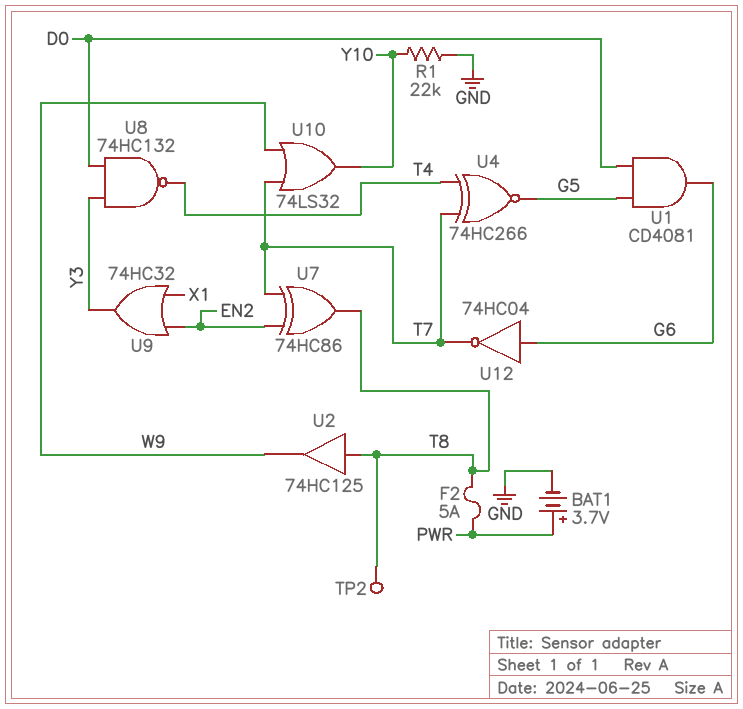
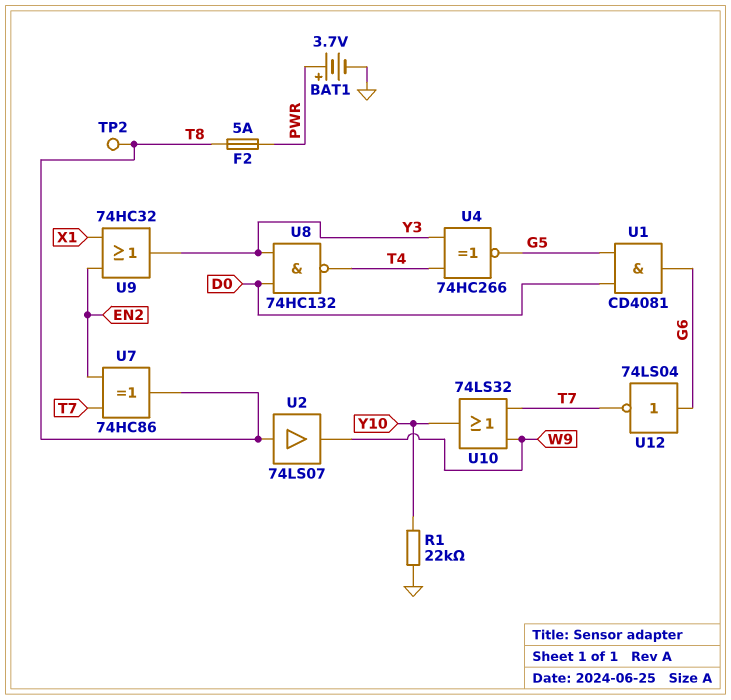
U2: buffer 74HC125 (in T8, out W9) -> buffer 74LS07 (in T8, out W9)
U4: XNOR 74HC266 (in T4, in T7, out G5) -> XNOR 74HC266 (in T4, in Y3, out G5)
U12: NOT 74HC04 (in G6, out T7) -> NOT 74LS04 (in G6, out T7)

